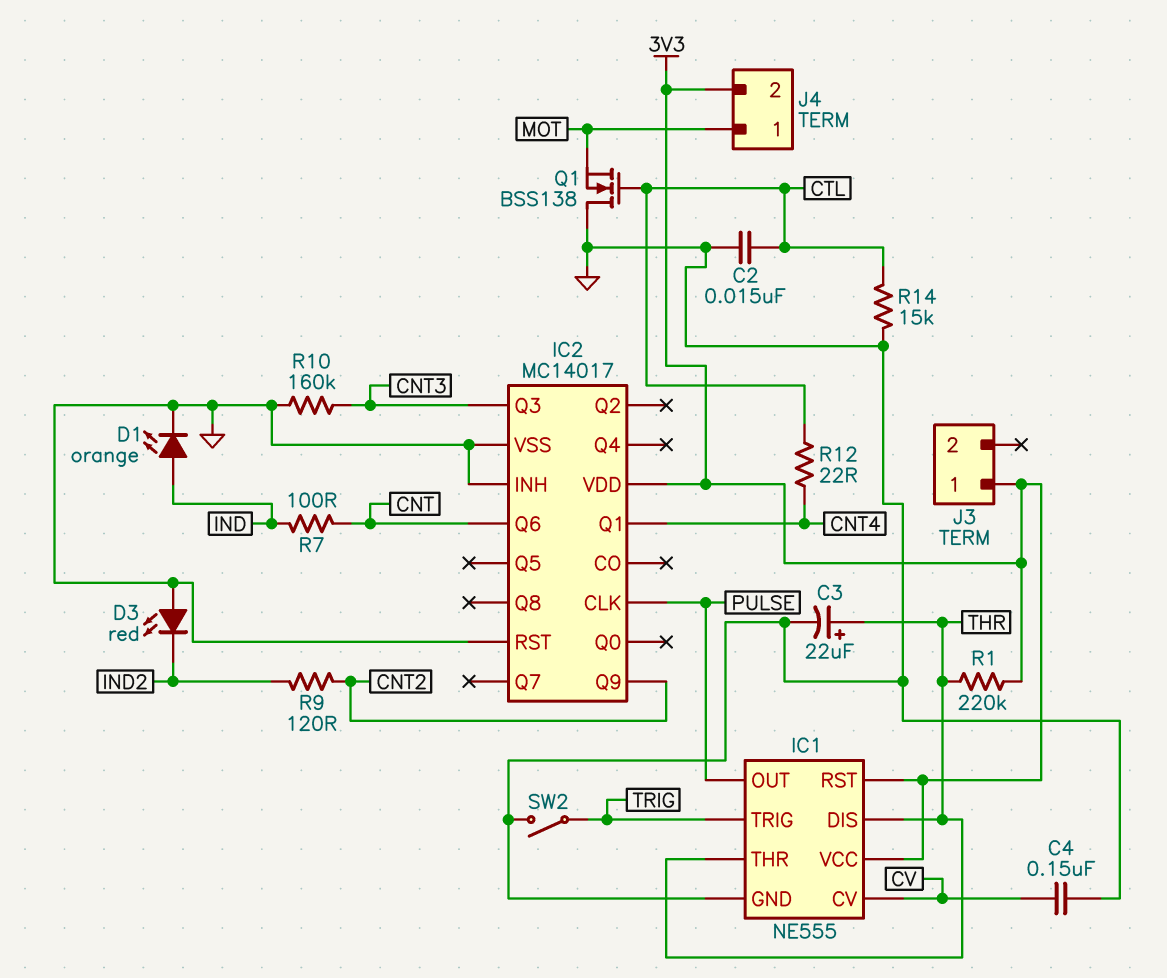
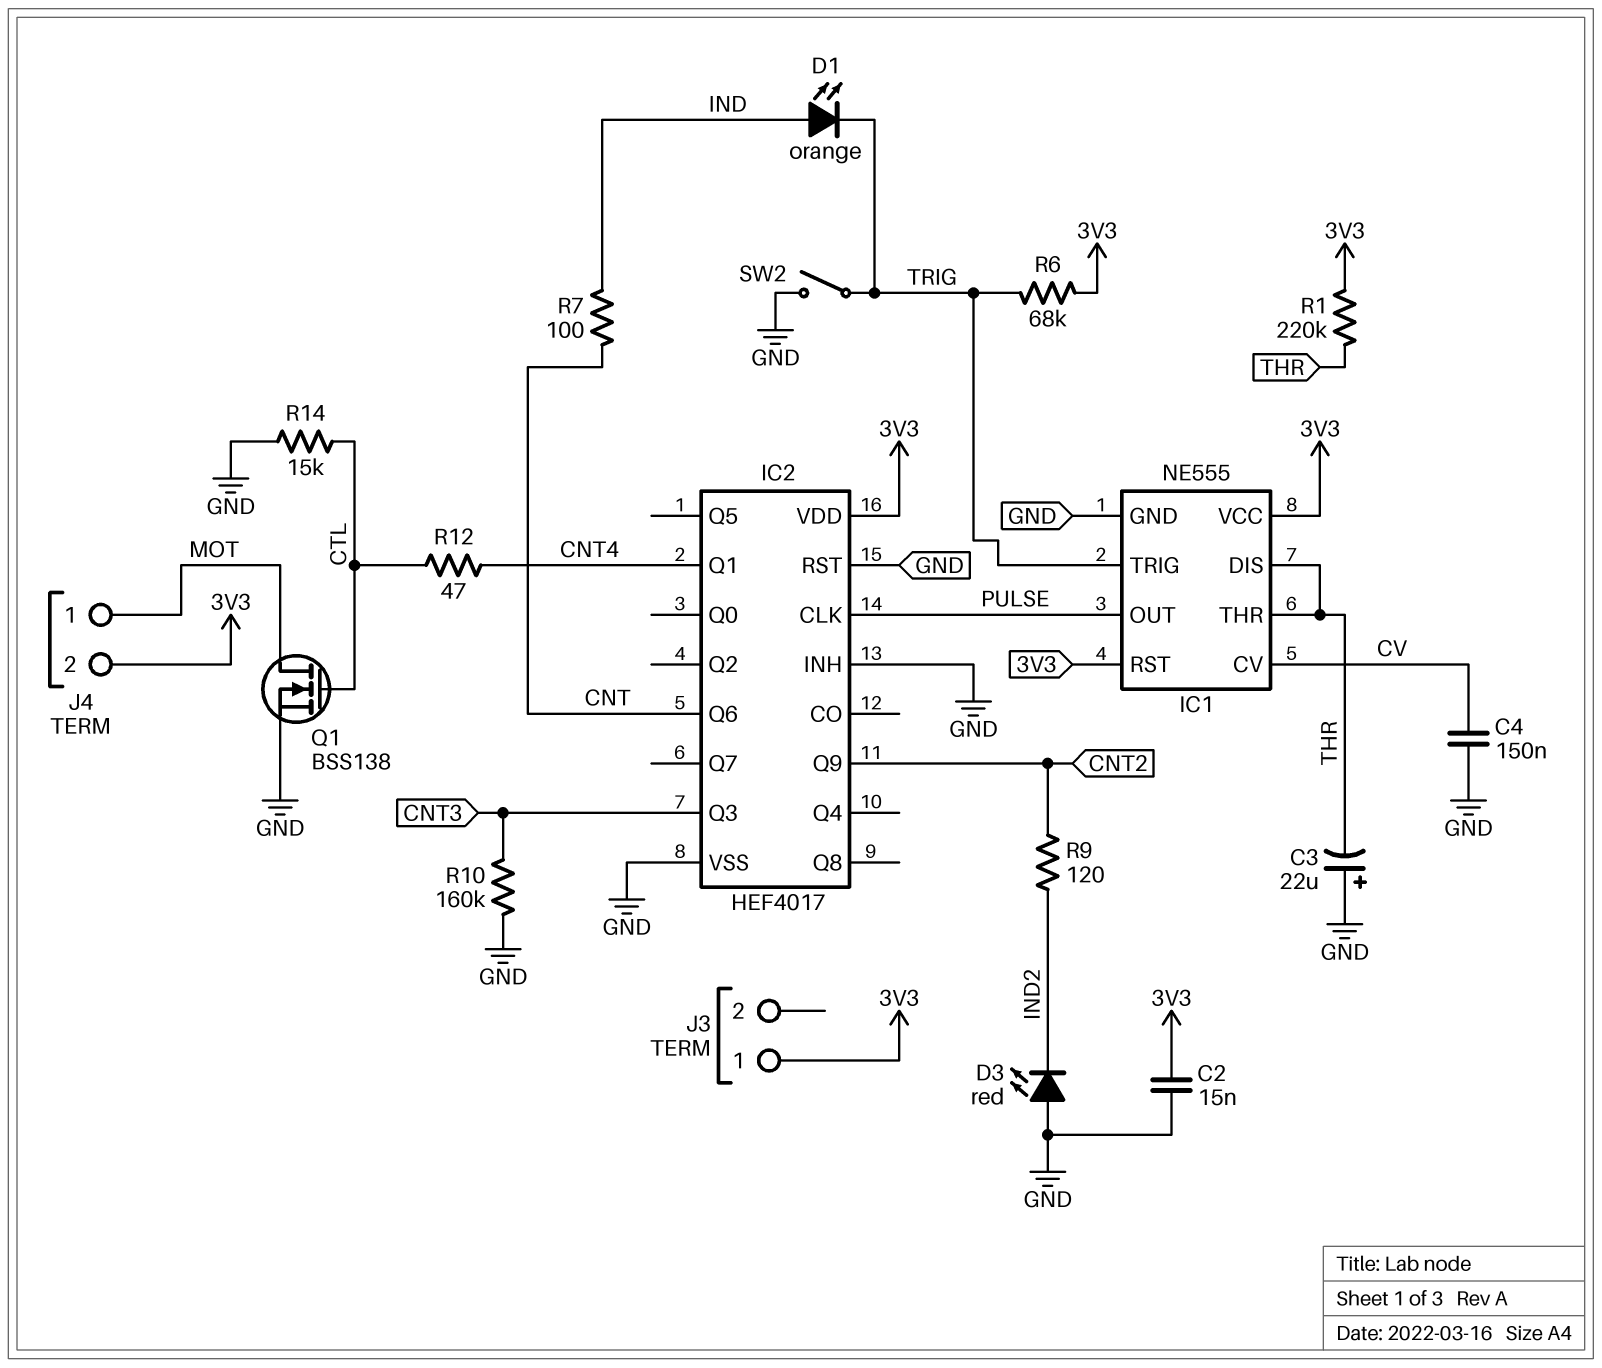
C2: 15nF (CTL, GND) -> 15nF (3V3, GND)
C3: 22uF (plus THR, minus GND) -> 22uF (plus GND, minus THR)
D1: LED orange (A IND, K GND) -> LED orange (A IND, K TRIG)
IC2: MC14017 -> HEF4017
Q1: NMOS BSS138 (G CTL, D GND, S MOT) -> NMOS BSS138 (G CTL, D MOT, S GND)
R6: none -> 68k (3V3, TRIG)
R12: 22 (CNT4, CTL) -> 47 (CNT4, CTL)

